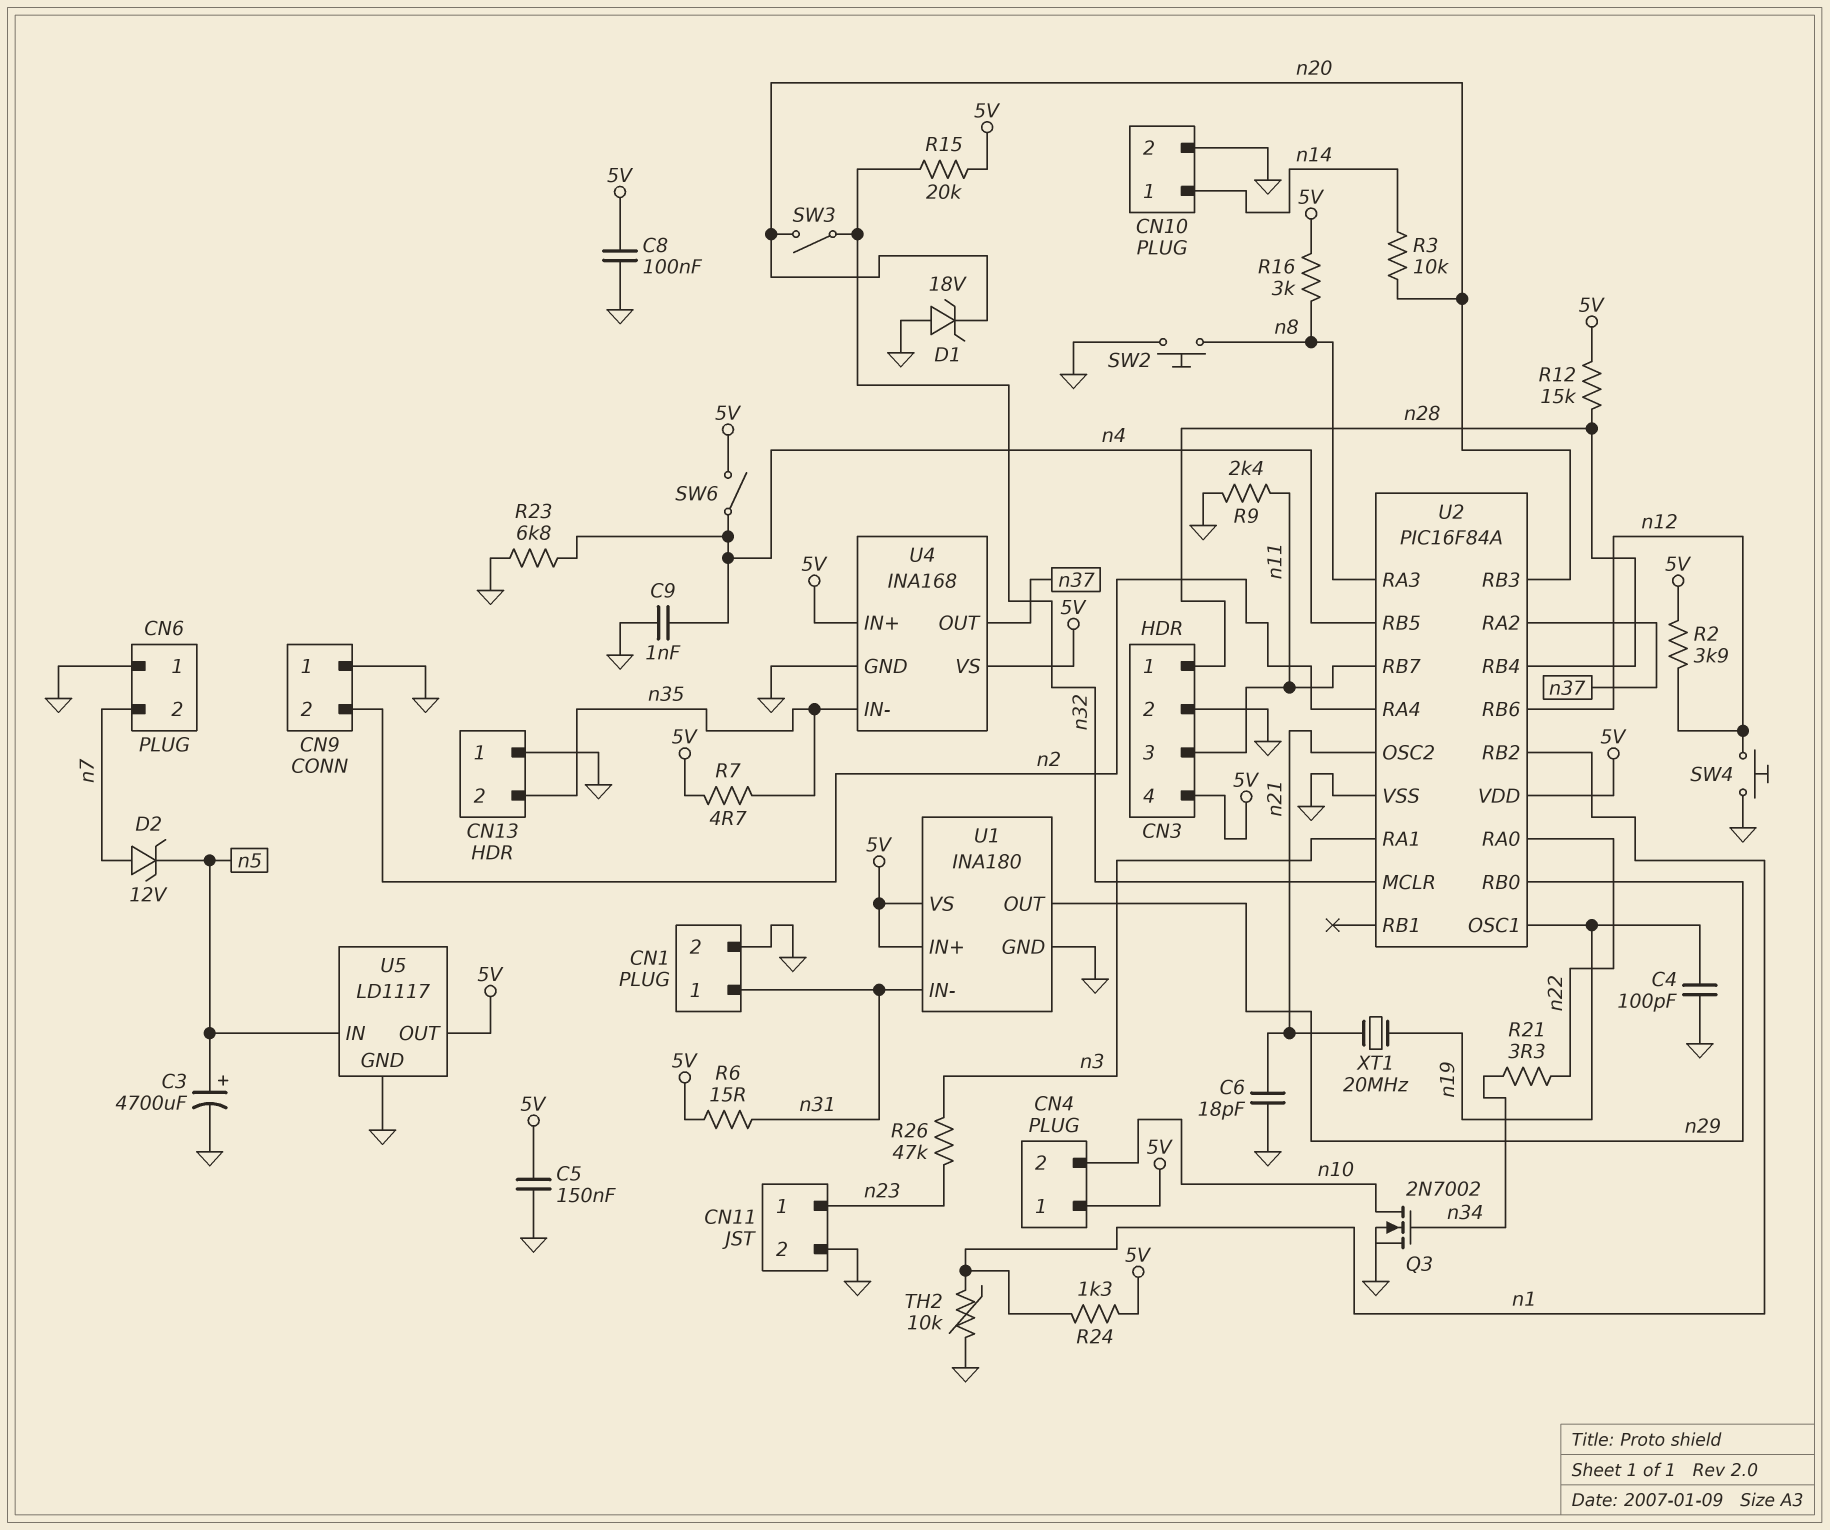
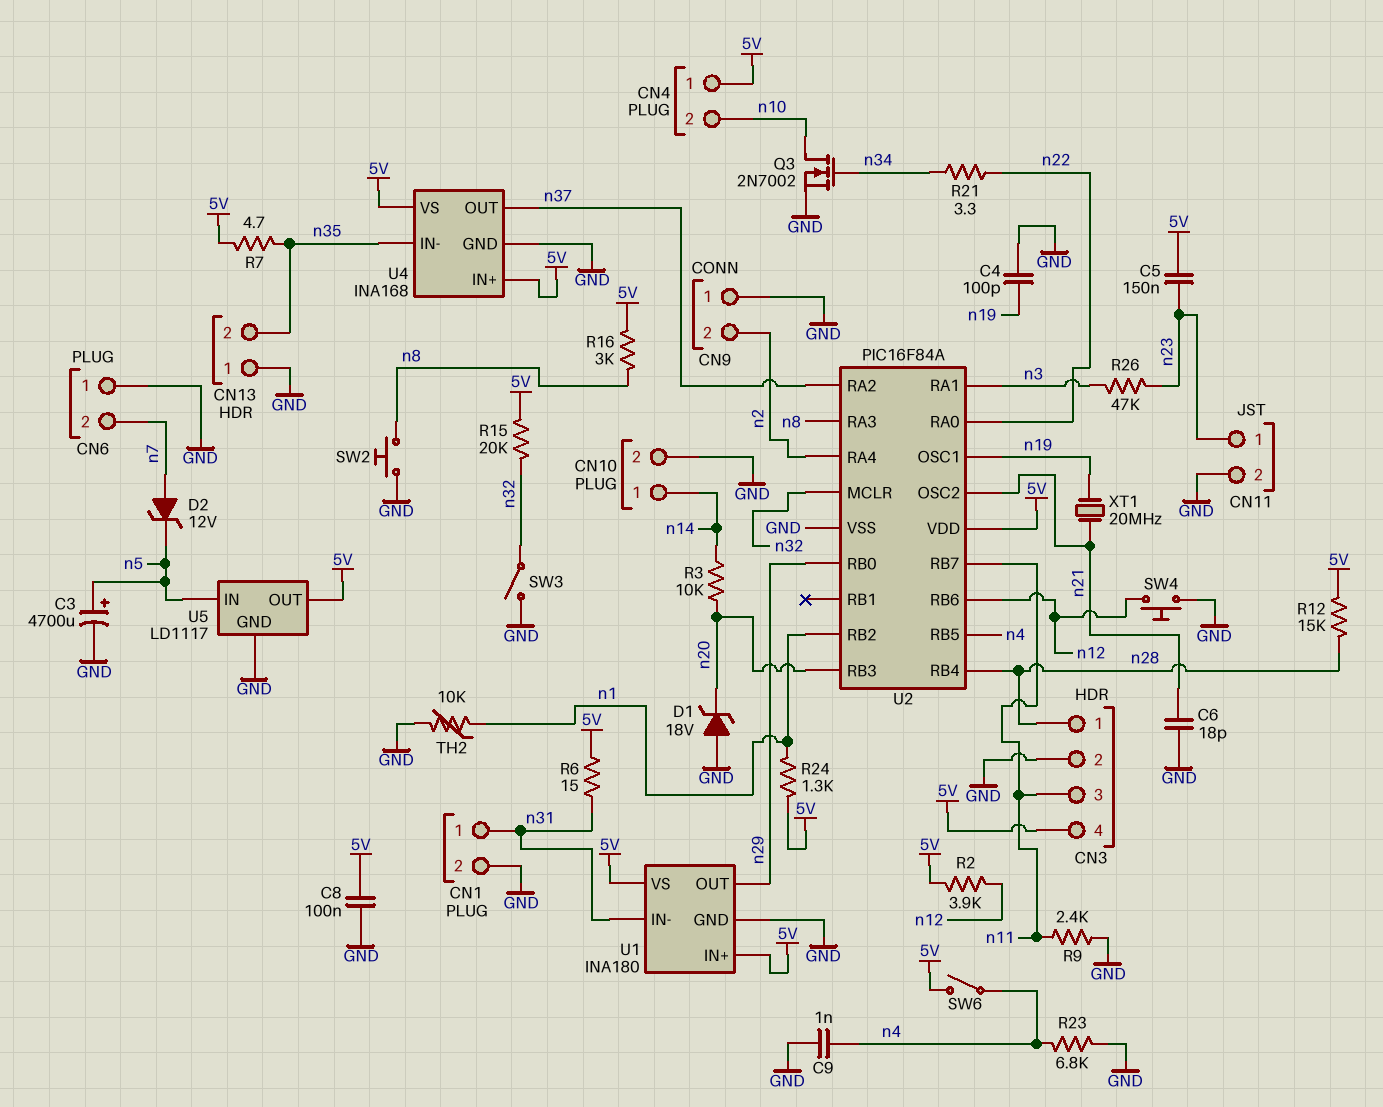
C5: 150nF (5V, GND) -> 150nF (5V, n23)
SW3: switch (n20, n32) -> switch (GND, n32)

